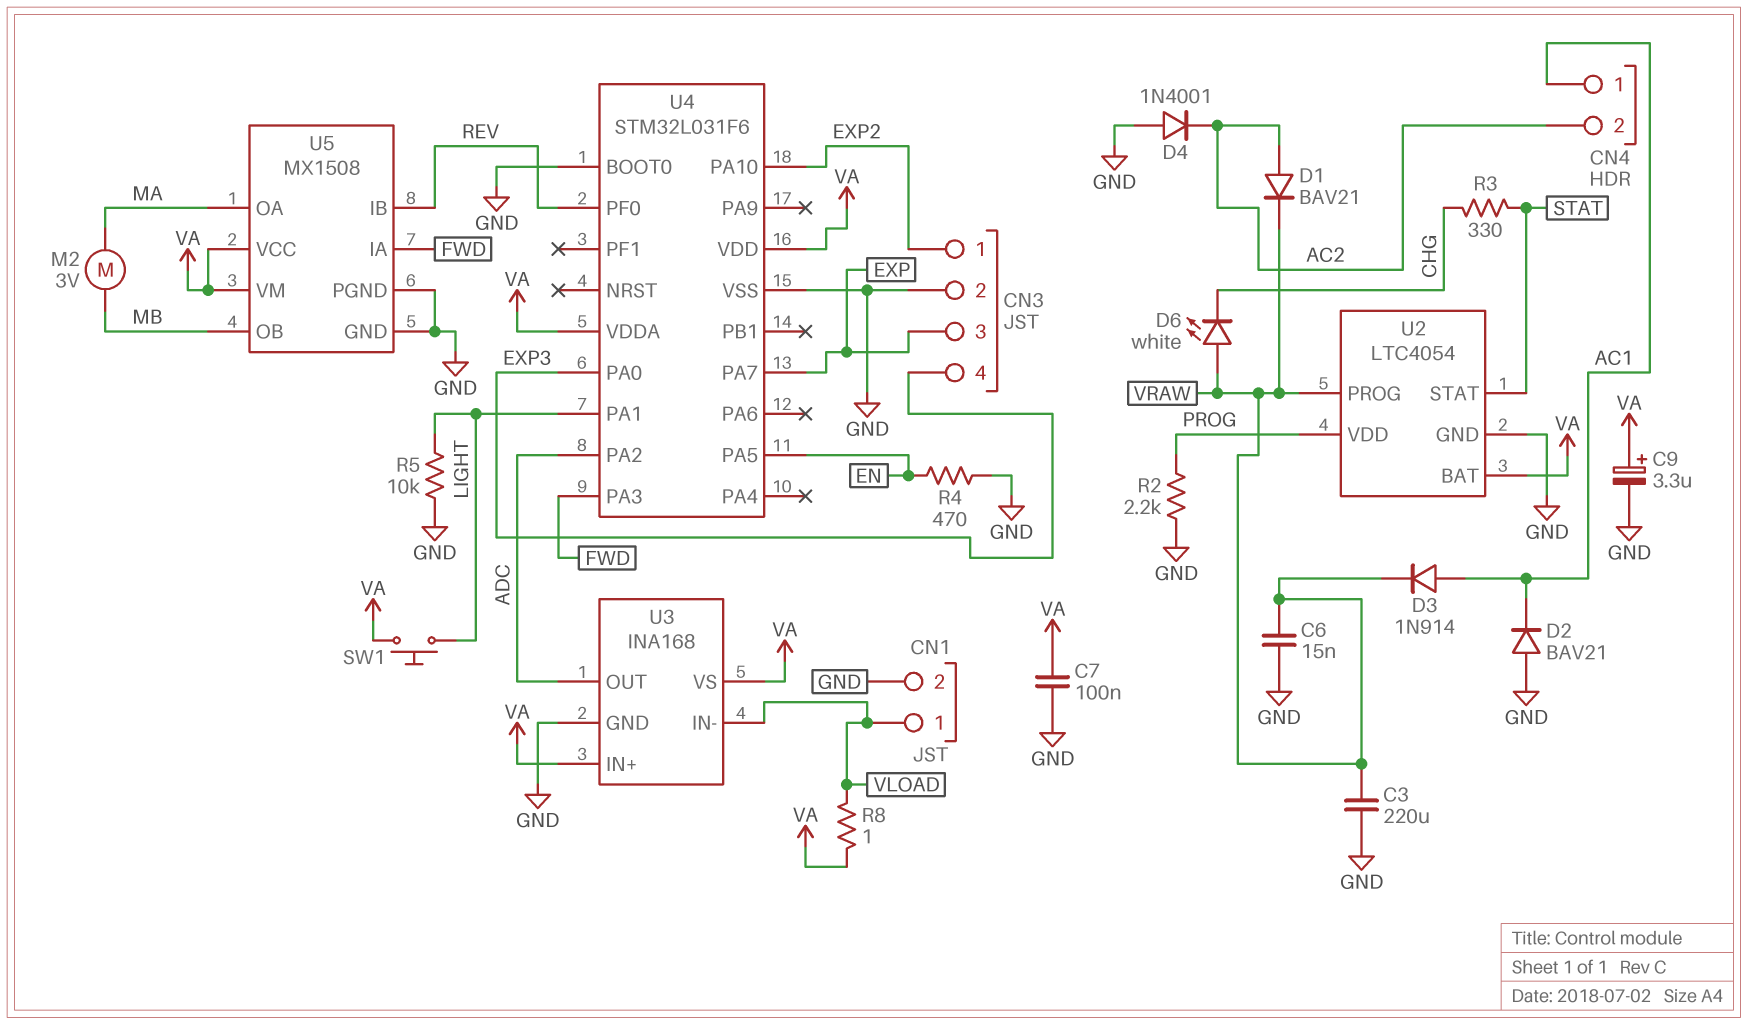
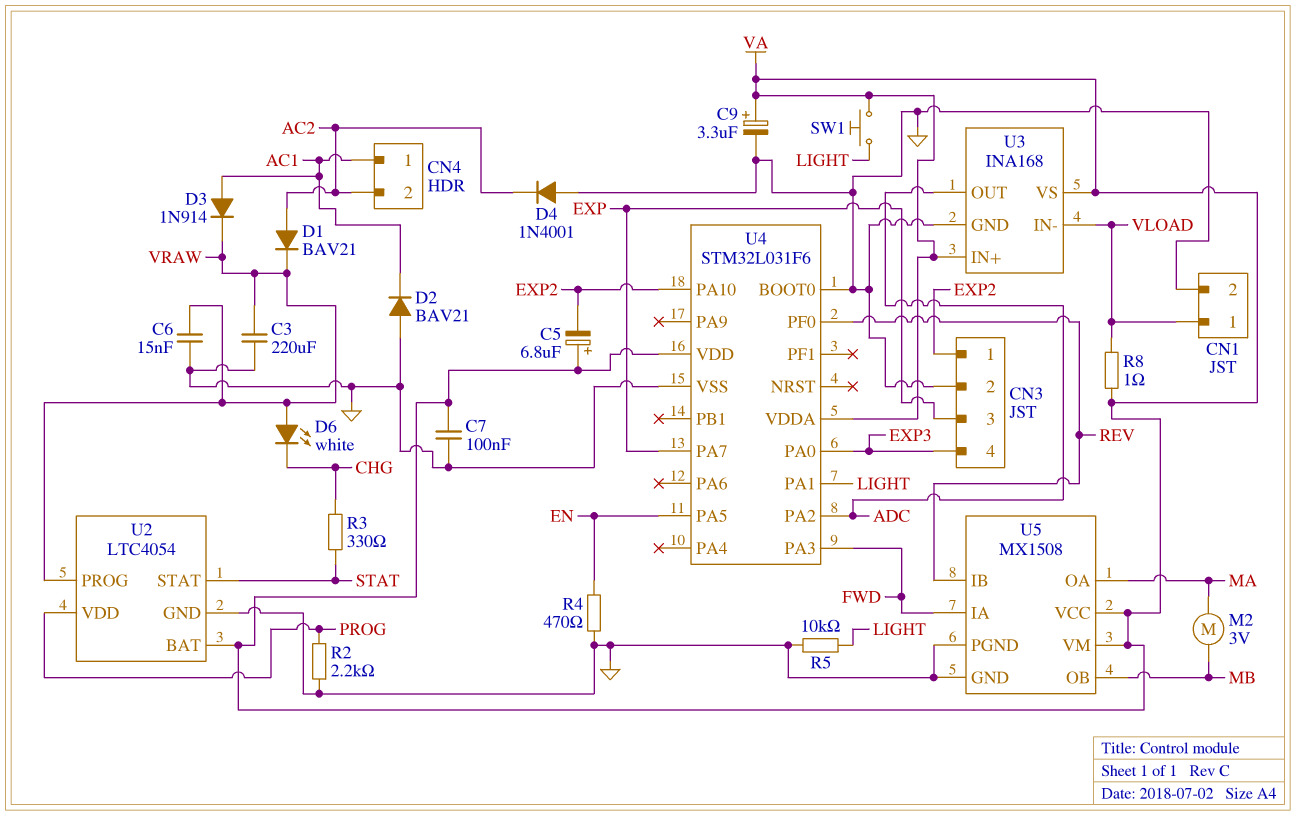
C5: none -> 6.8uF (plus VA, minus EXP2)

